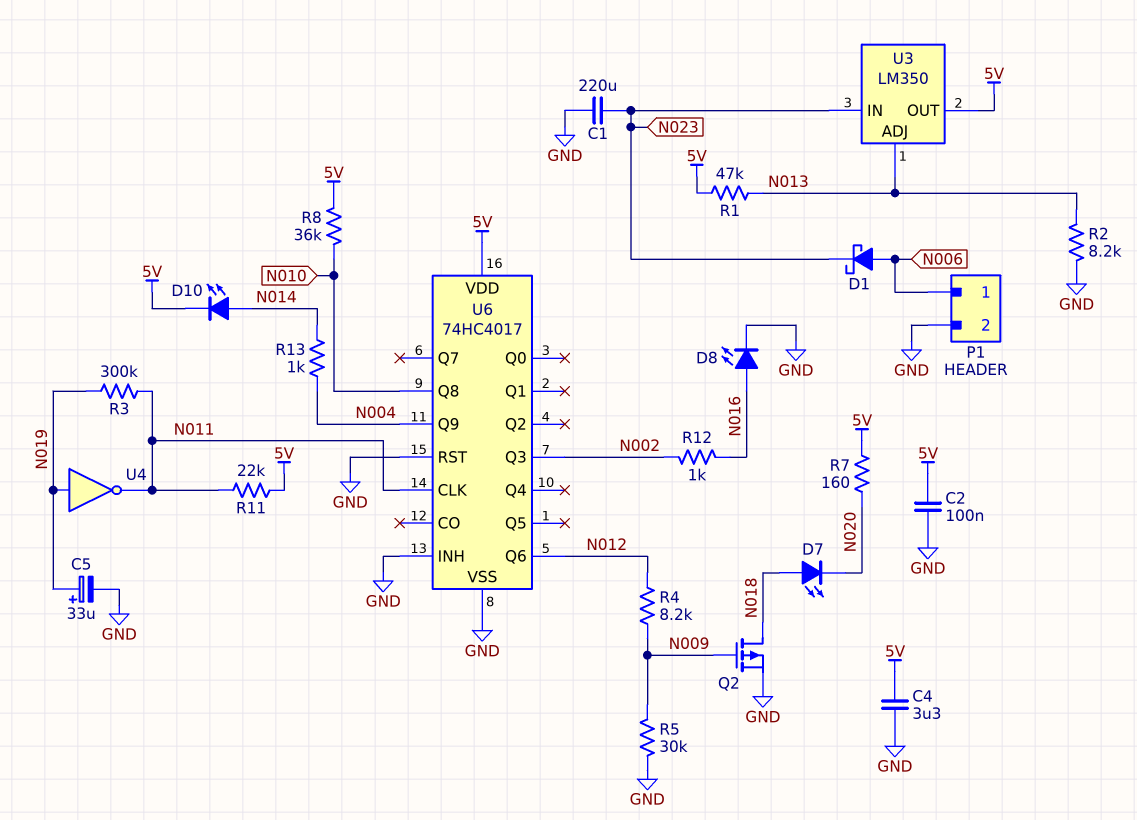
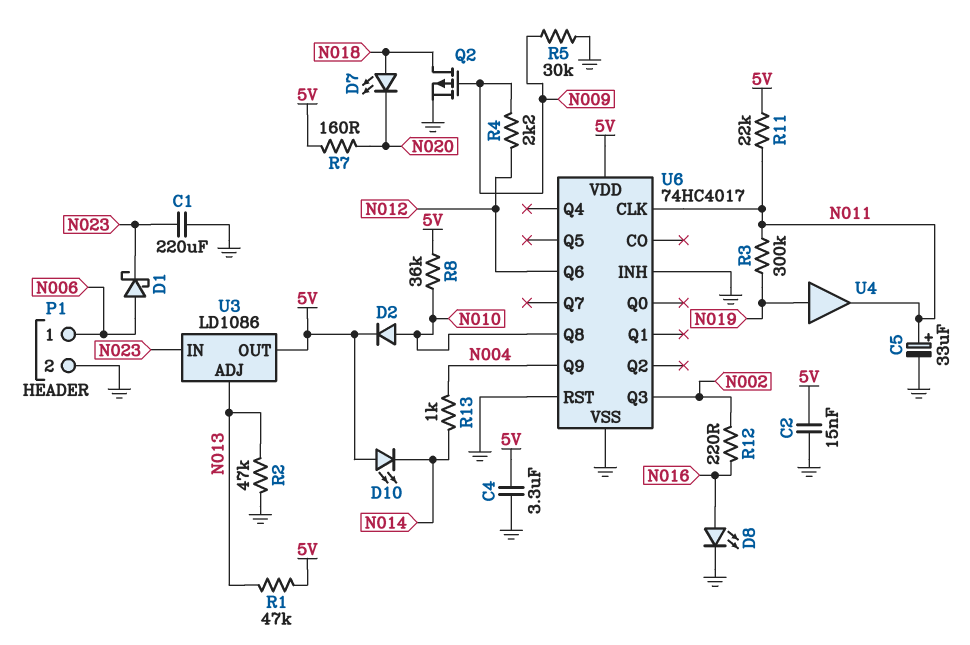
C2: 100nF (5V, GND) -> 15nF (5V, GND)
C5: 33uF (plus N019, minus GND) -> 33uF (plus N011, minus GND)
D2: none -> diode (A N010, K 5V)
D10: LED (A N014, K 5V) -> LED (A 5V, K N014)
R2: 8.2k (GND, N013) -> 47k (GND, N013)
R4: 8.2k (N009, N012) -> 2.2k (N009, N012)
R12: 1k (N002, N016) -> 220 (N002, N016)
U3: LM350 -> LD1086
U4: NOT (in N019, out N011) -> buffer (in N019, out N011)

